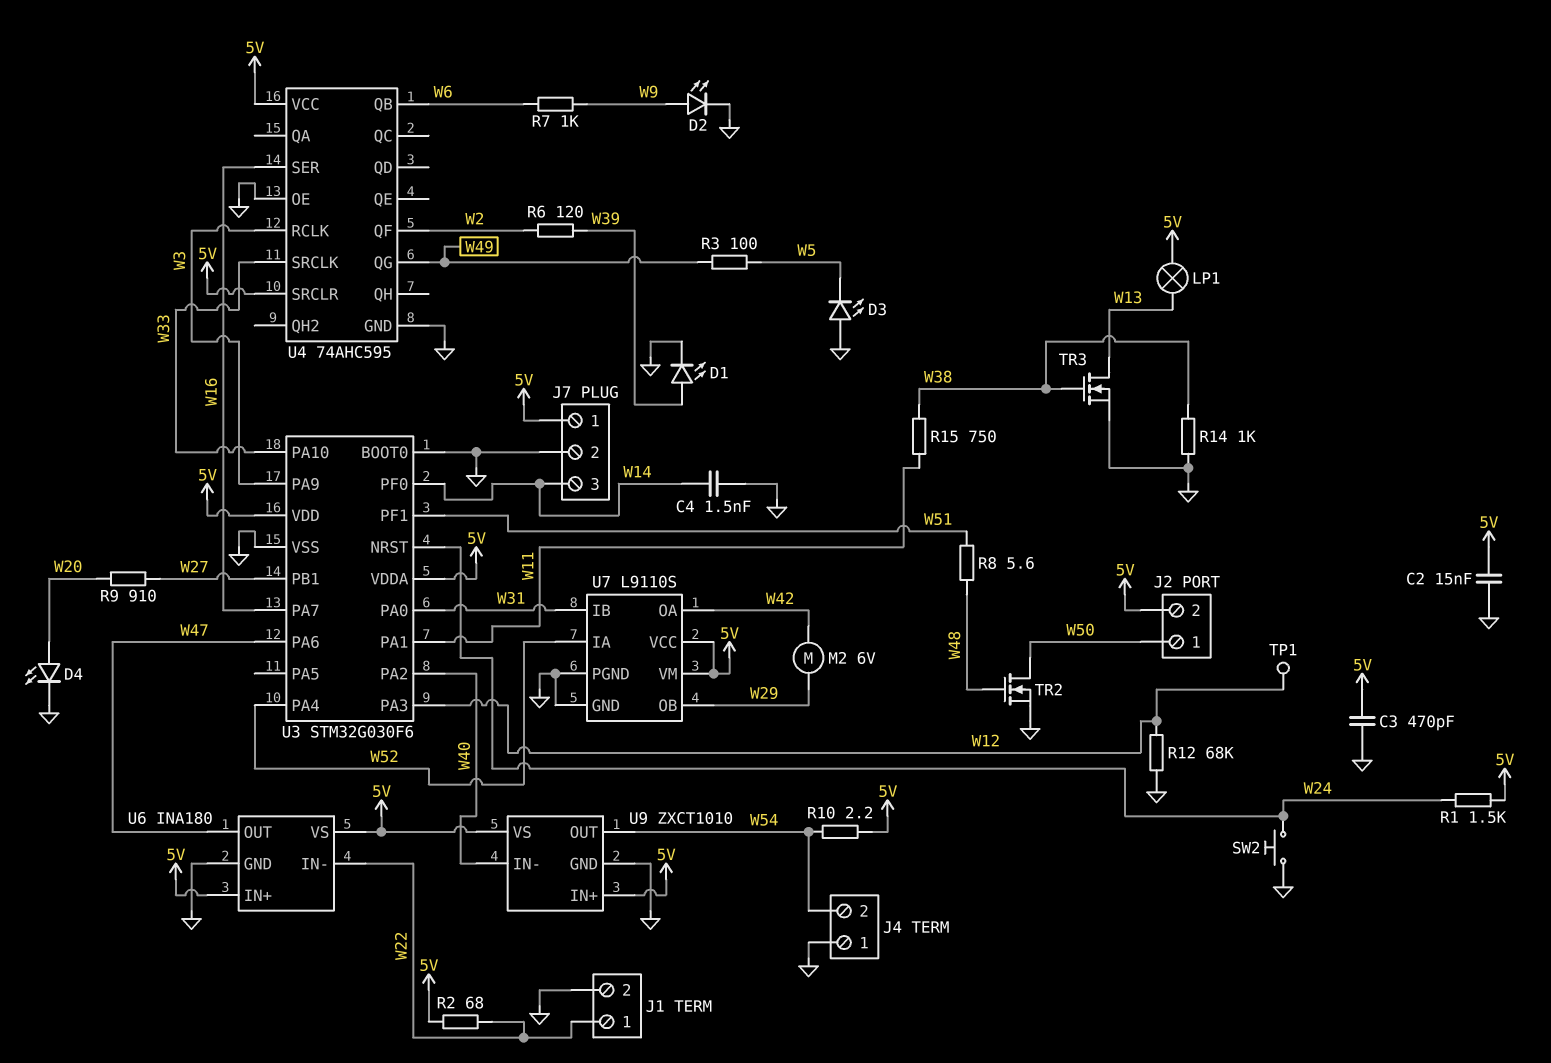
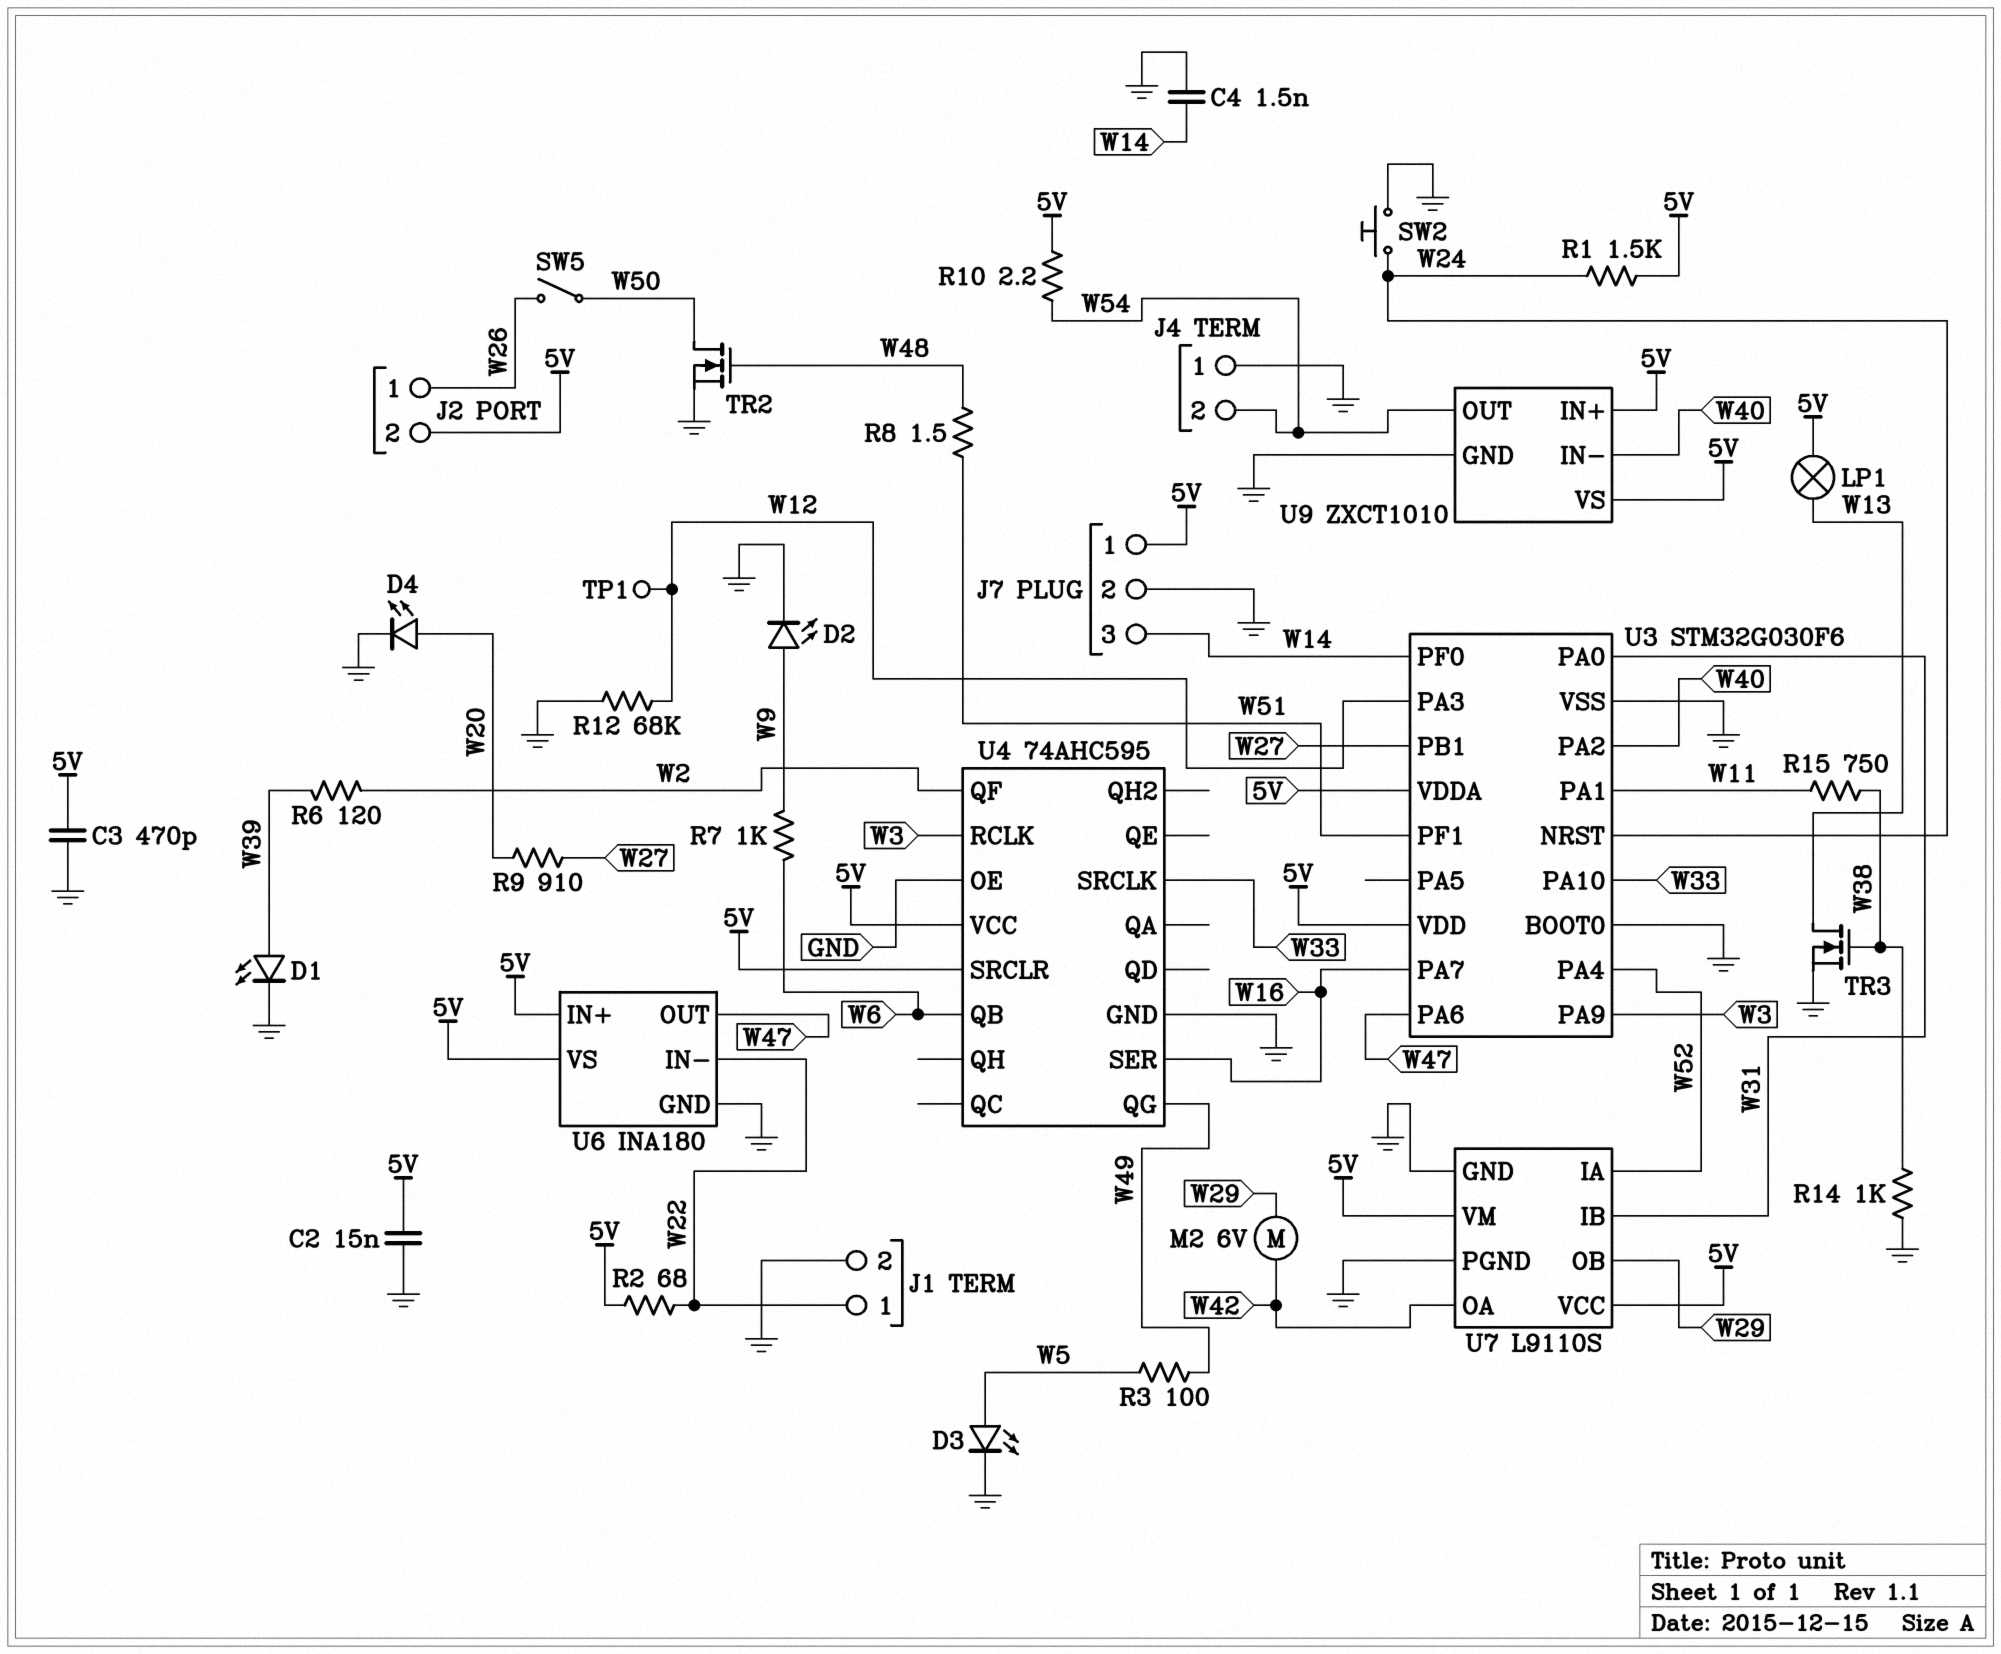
D3: LED (A GND, K W5) -> LED (A W5, K GND)
J2 pin 1: W50 -> W26
R8: 5.6 (W48, W51) -> 1.5 (W48, W51)
SW5: none -> switch (W26, W50)

